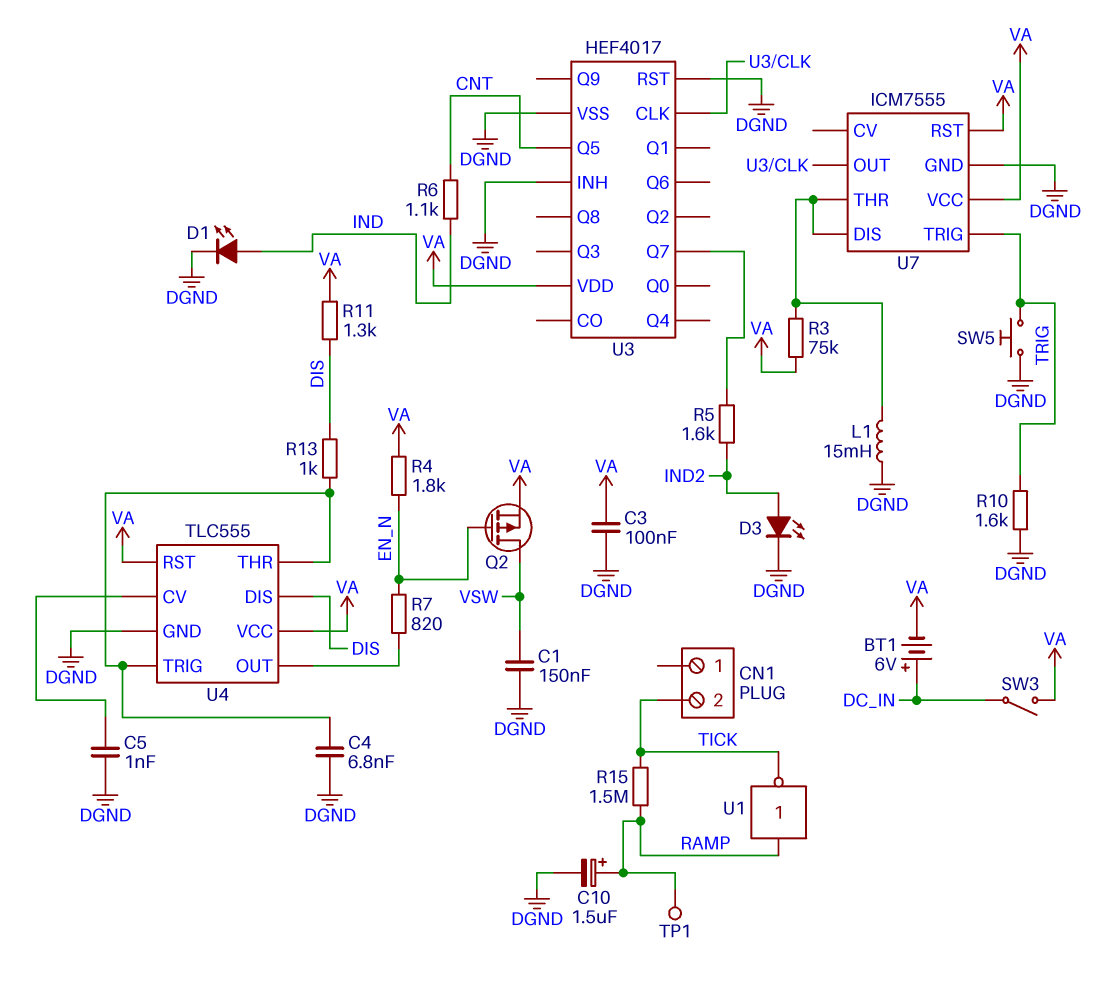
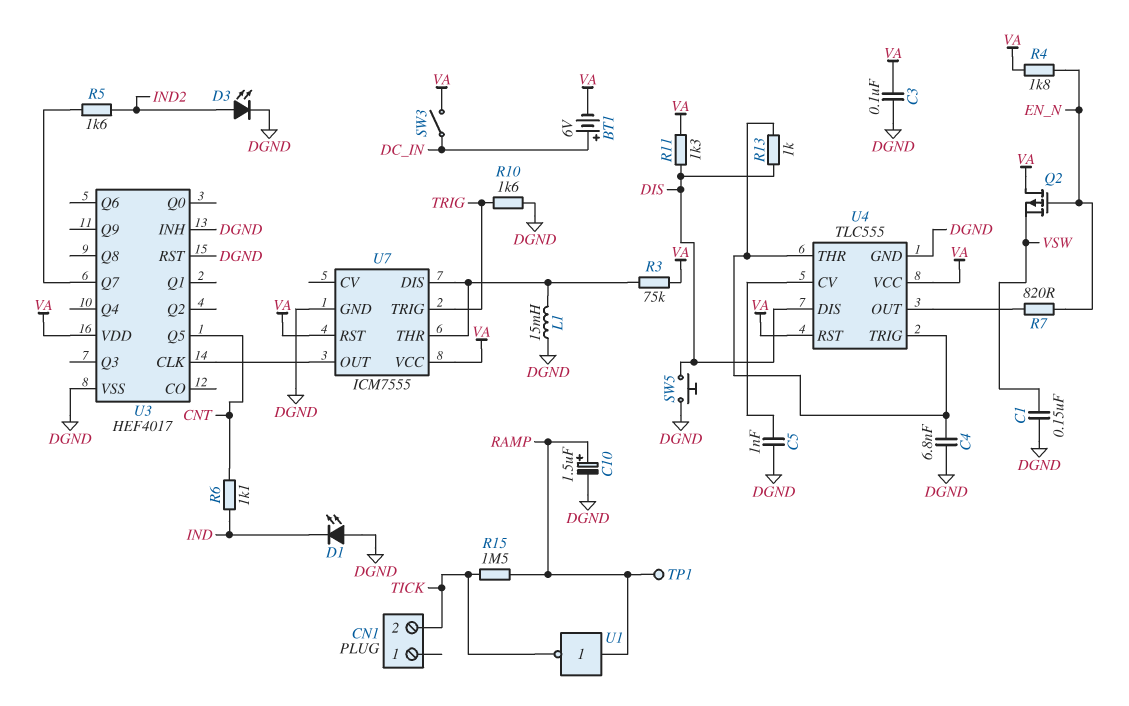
D1: LED (A IND, K DGND) -> LED (A DGND, K IND)
Q2: PMOS (G EN_N, D VSW, S VA) -> PMOS (G EN_N, D VA, S VSW)
SW5: button (DGND, TRIG) -> button (DGND, DIS)

